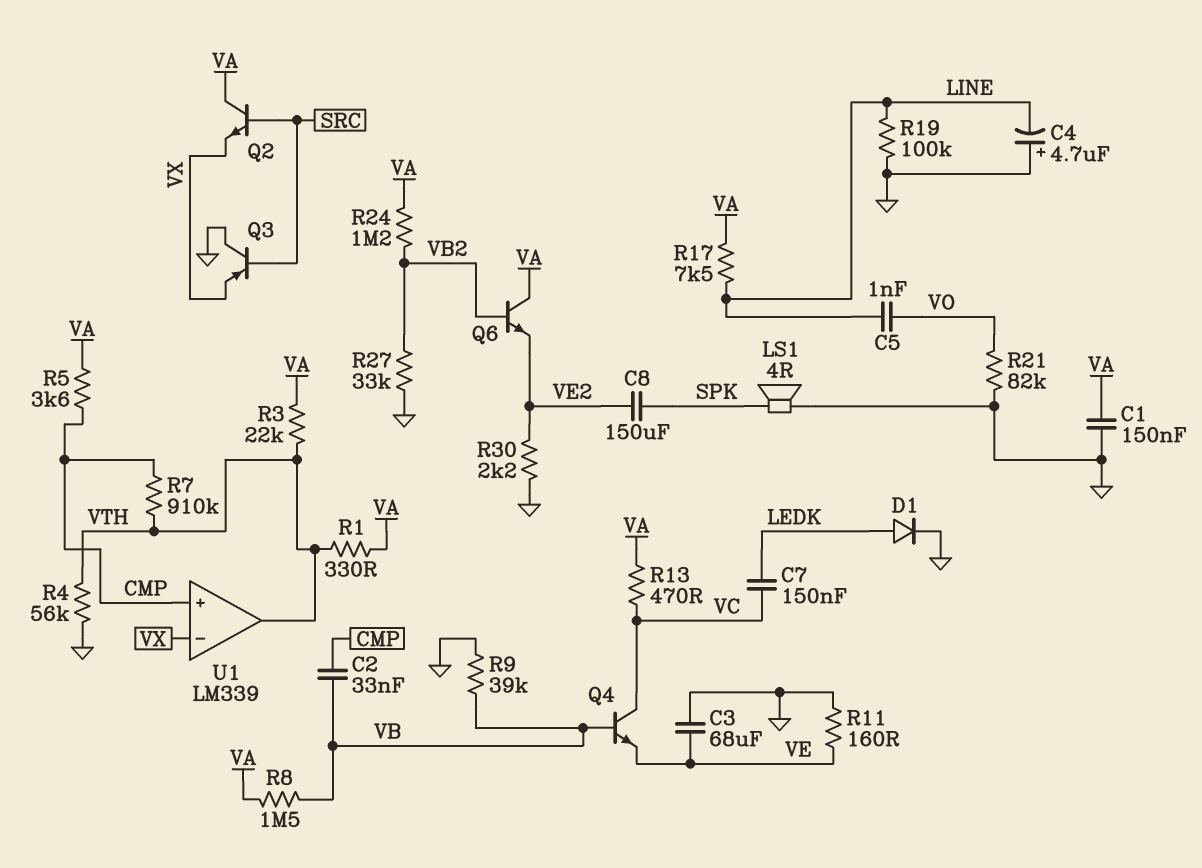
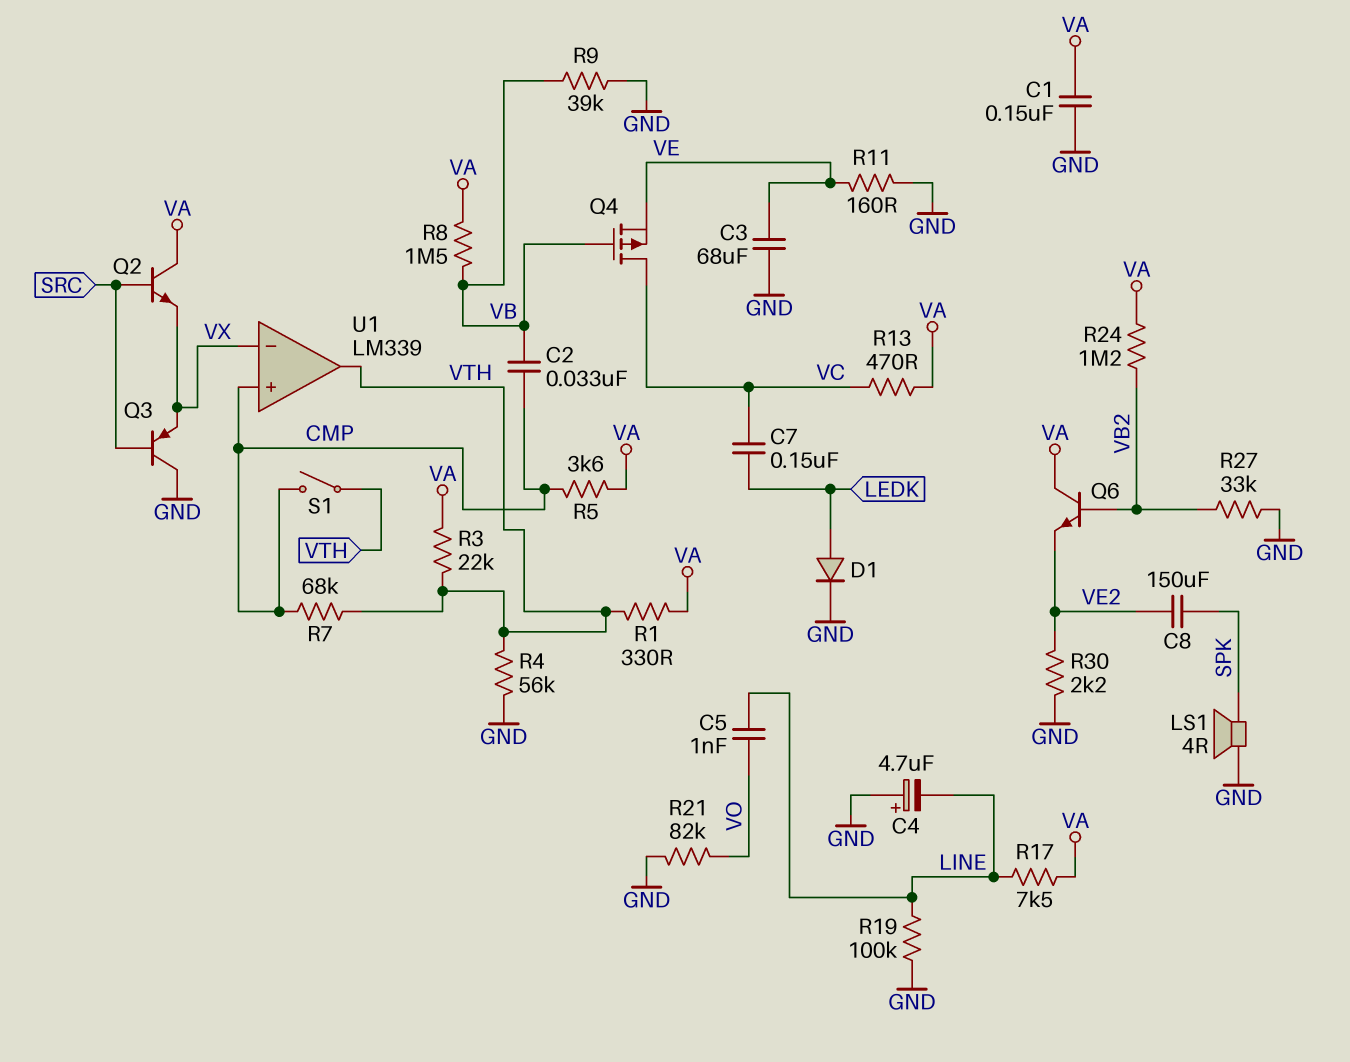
Q4: NPN (B VB, C VC, E VE) -> PMOS (G VB, D VC, S VE)
R7: 910k (CMP, VTH) -> 68k (CMP, VTH)
S1: none -> switch (CMP, VTH)

